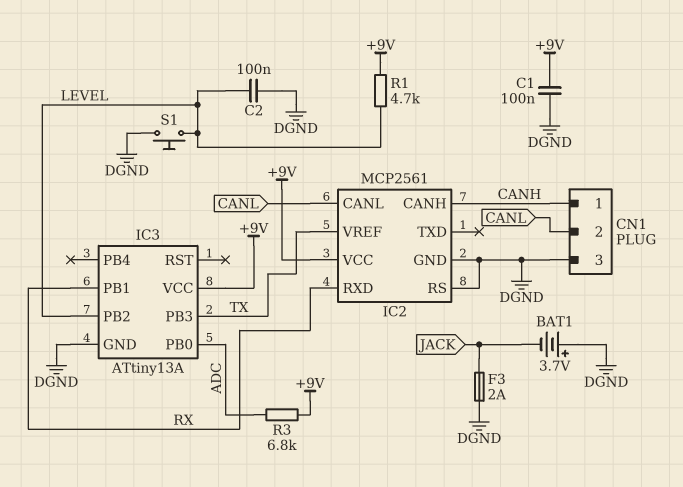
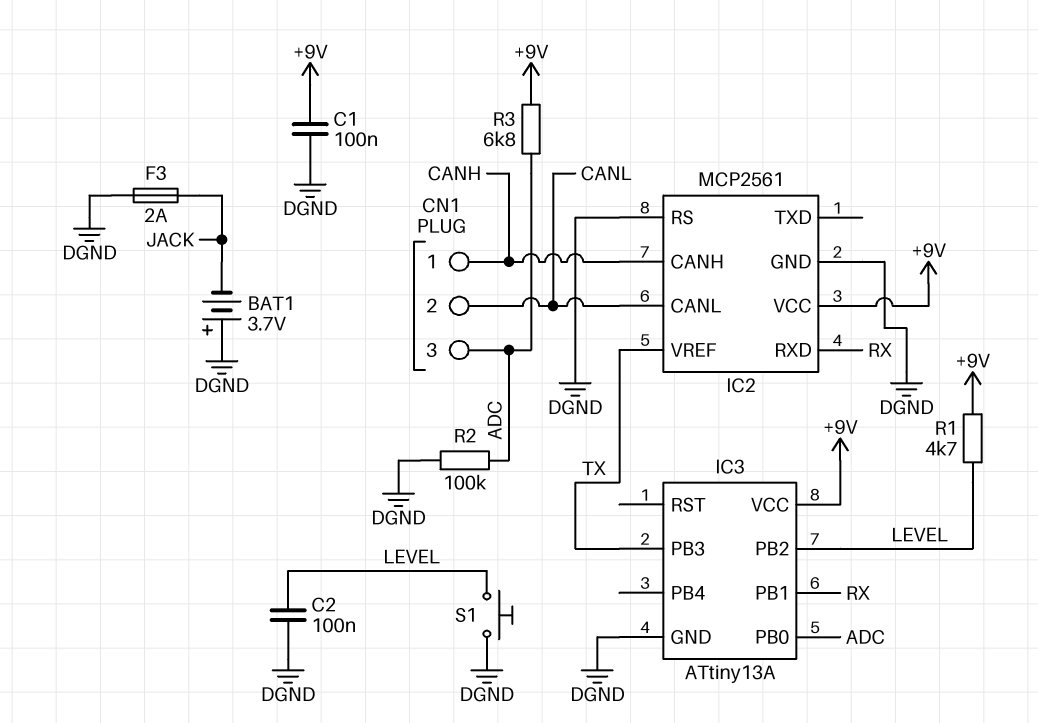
CN1 pin 3: DGND -> ADC
R2: none -> 100k (ADC, DGND)

